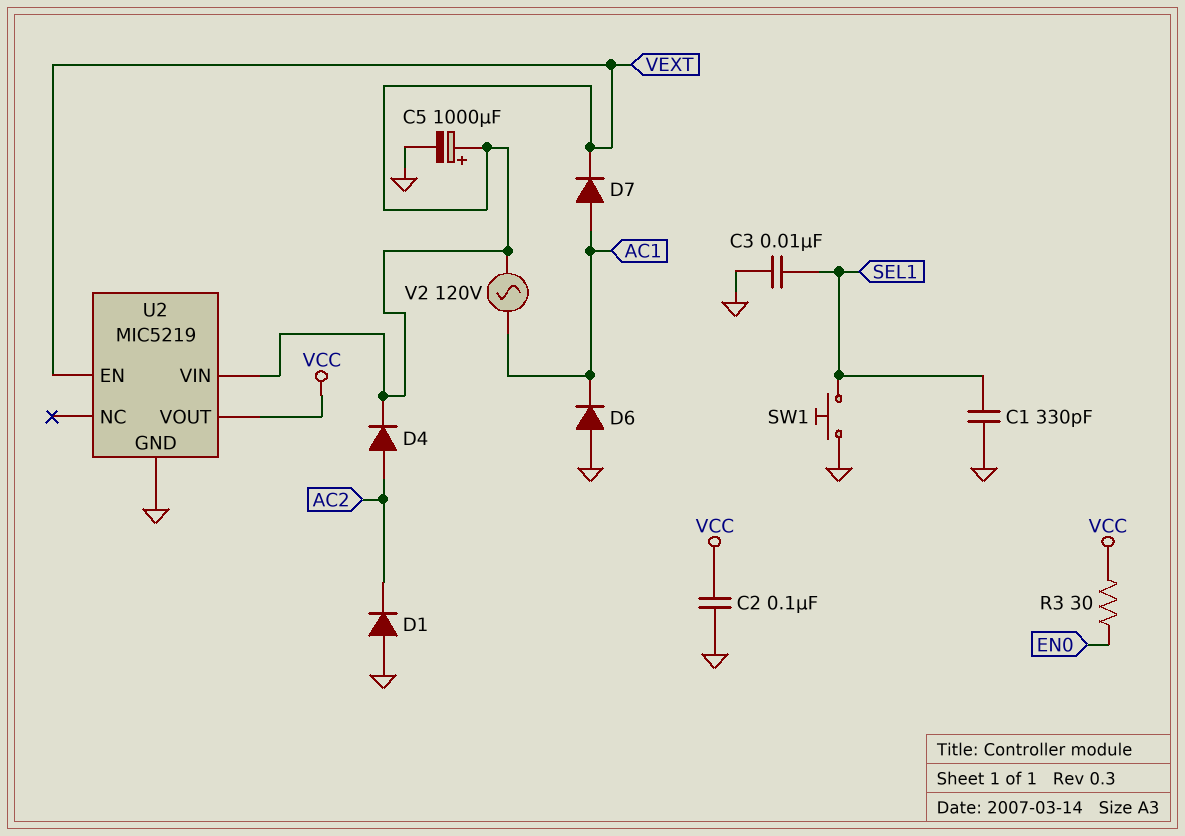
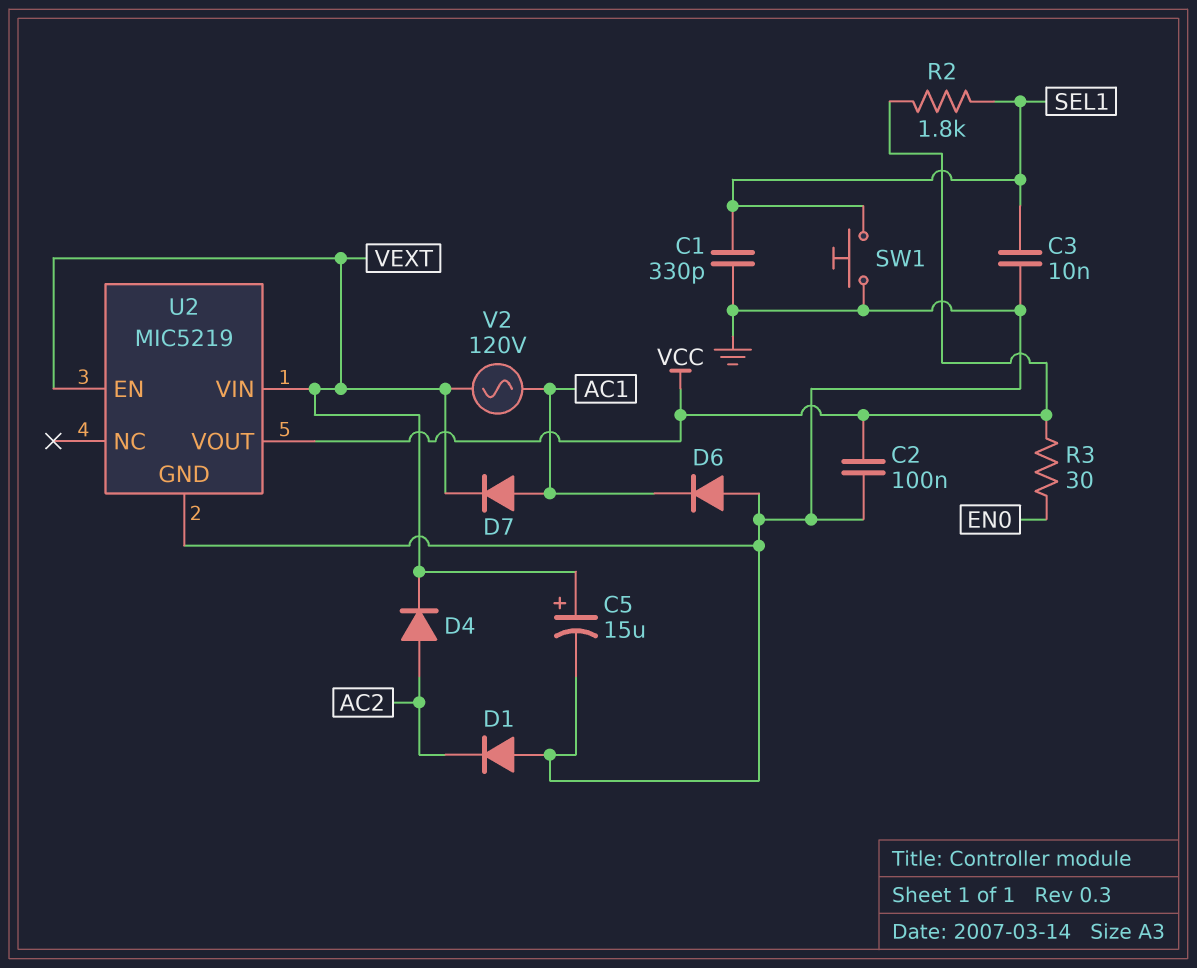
C5: 1000uF (plus VEXT, minus GND) -> 15uF (plus VEXT, minus GND)
R2: none -> 1.8k (SEL1, VCC)

